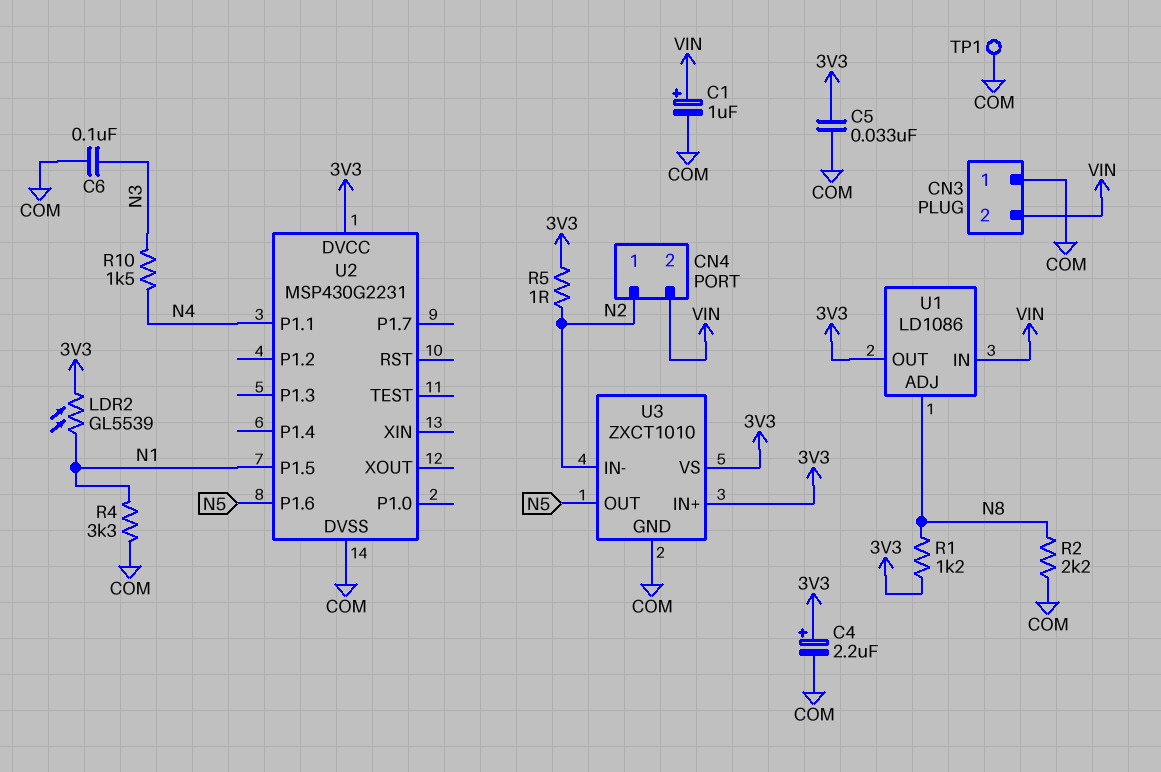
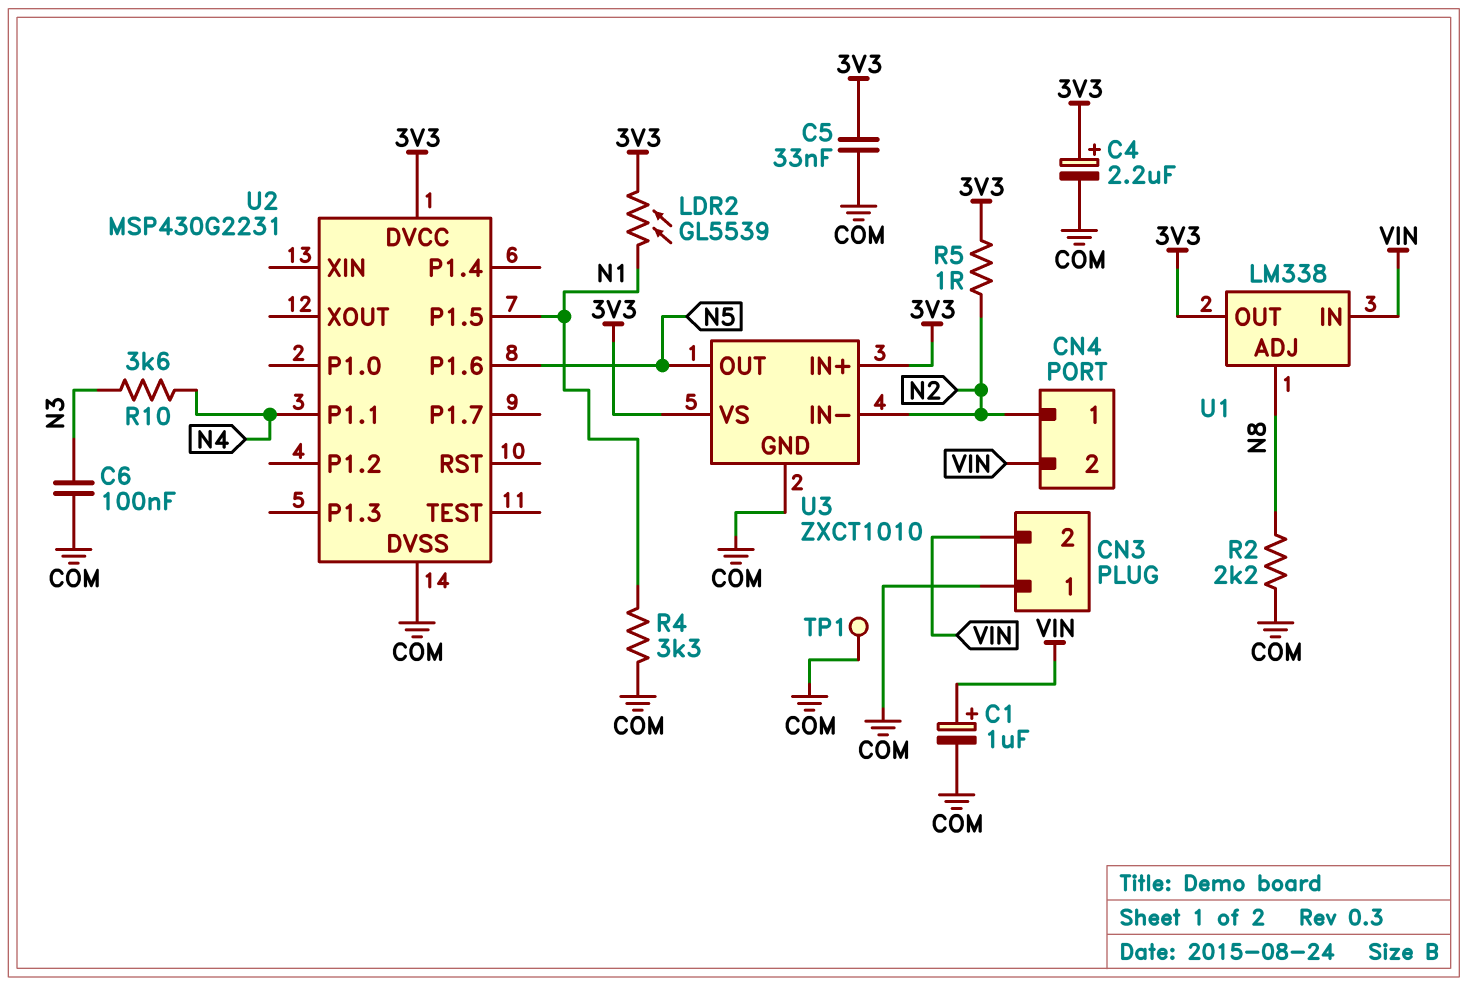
R1: 1.2k (3V3, N8) -> none
R10: 1.5k (N3, N4) -> 3.6k (N3, N4)
U1: LD1086 -> LM338

